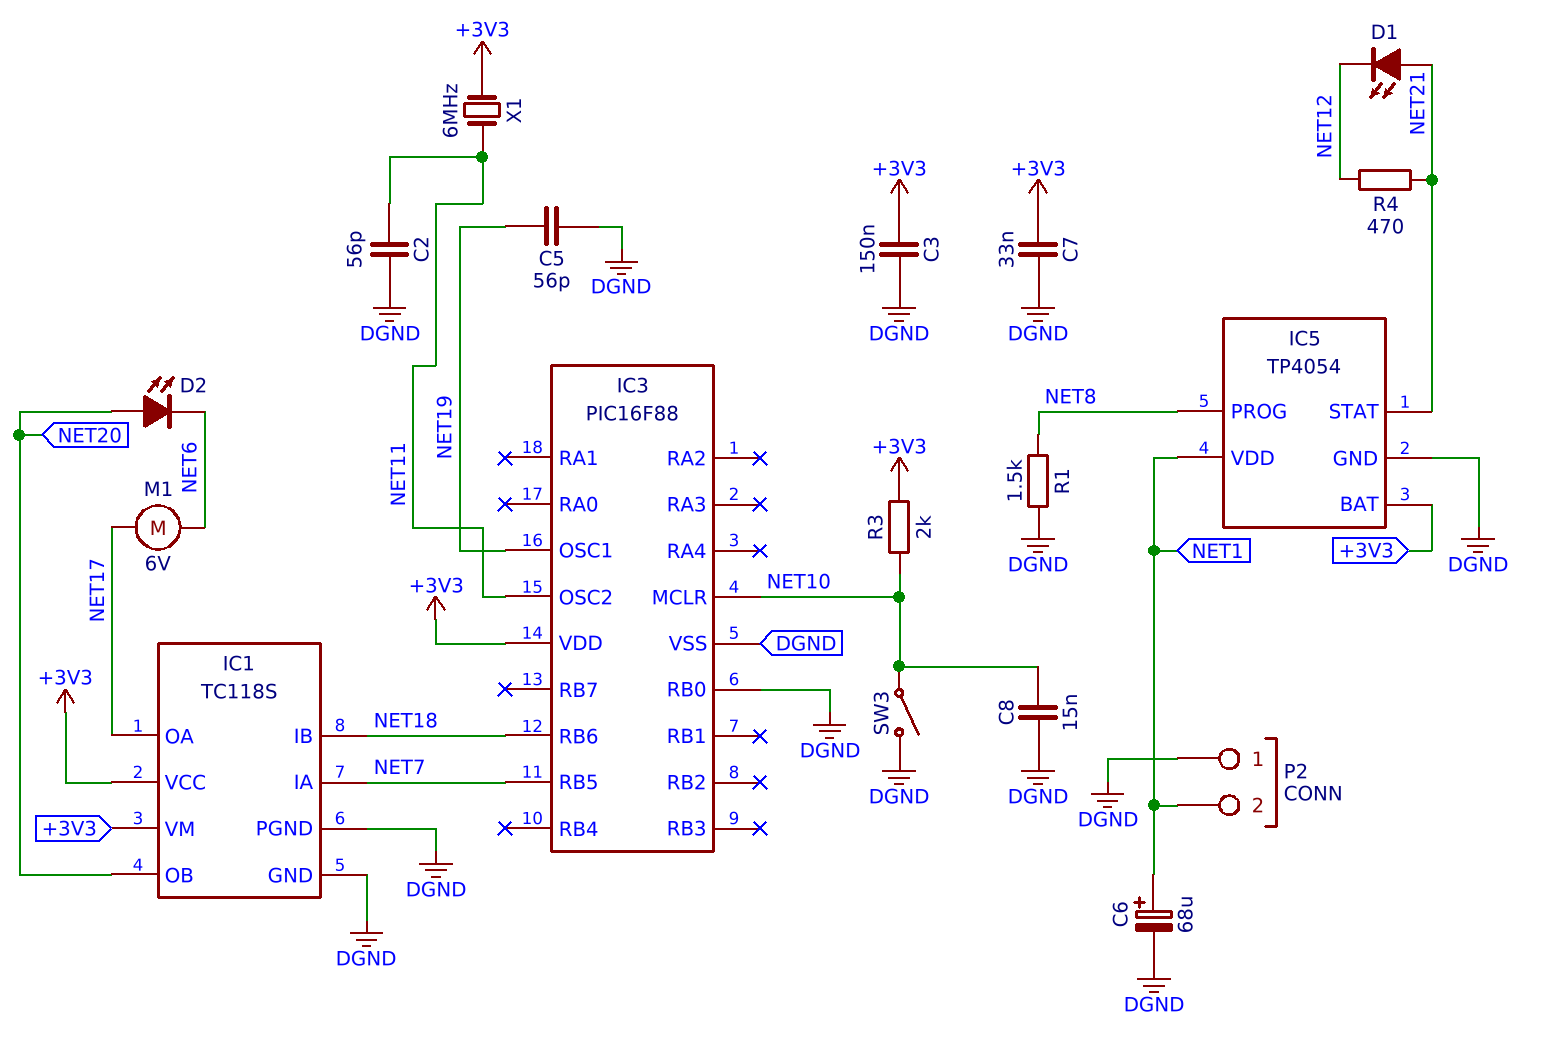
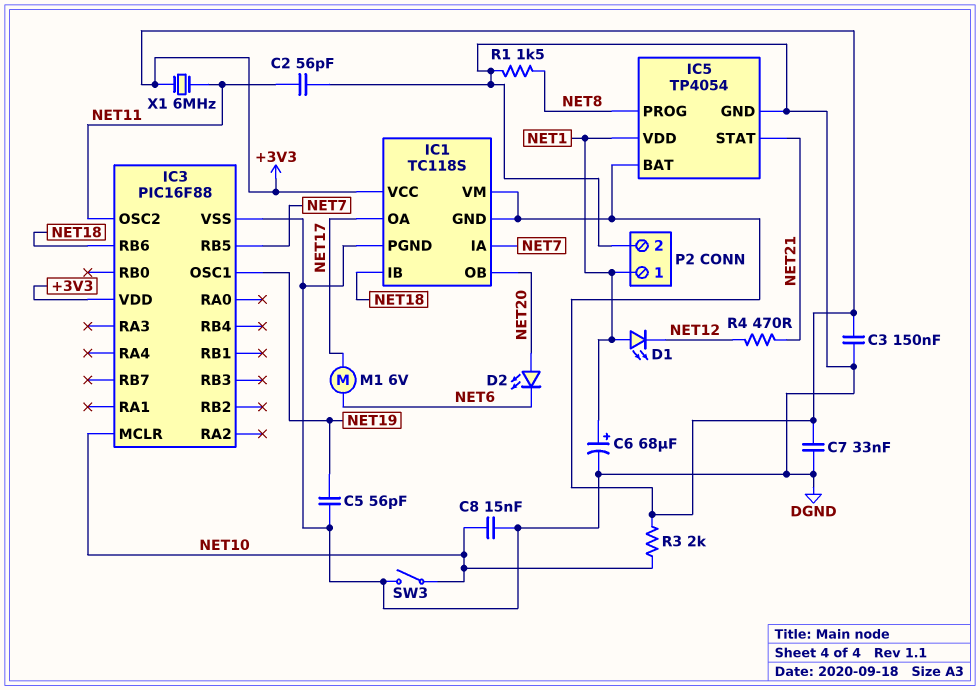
D1: LED (A NET21, K NET12) -> LED (A NET1, K NET12)
IC1 pin GND: DGND -> +3V3
IC3 pin RB0: DGND -> none
P2 pin 1: DGND -> NET1
P2 pin 2: NET1 -> DGND

